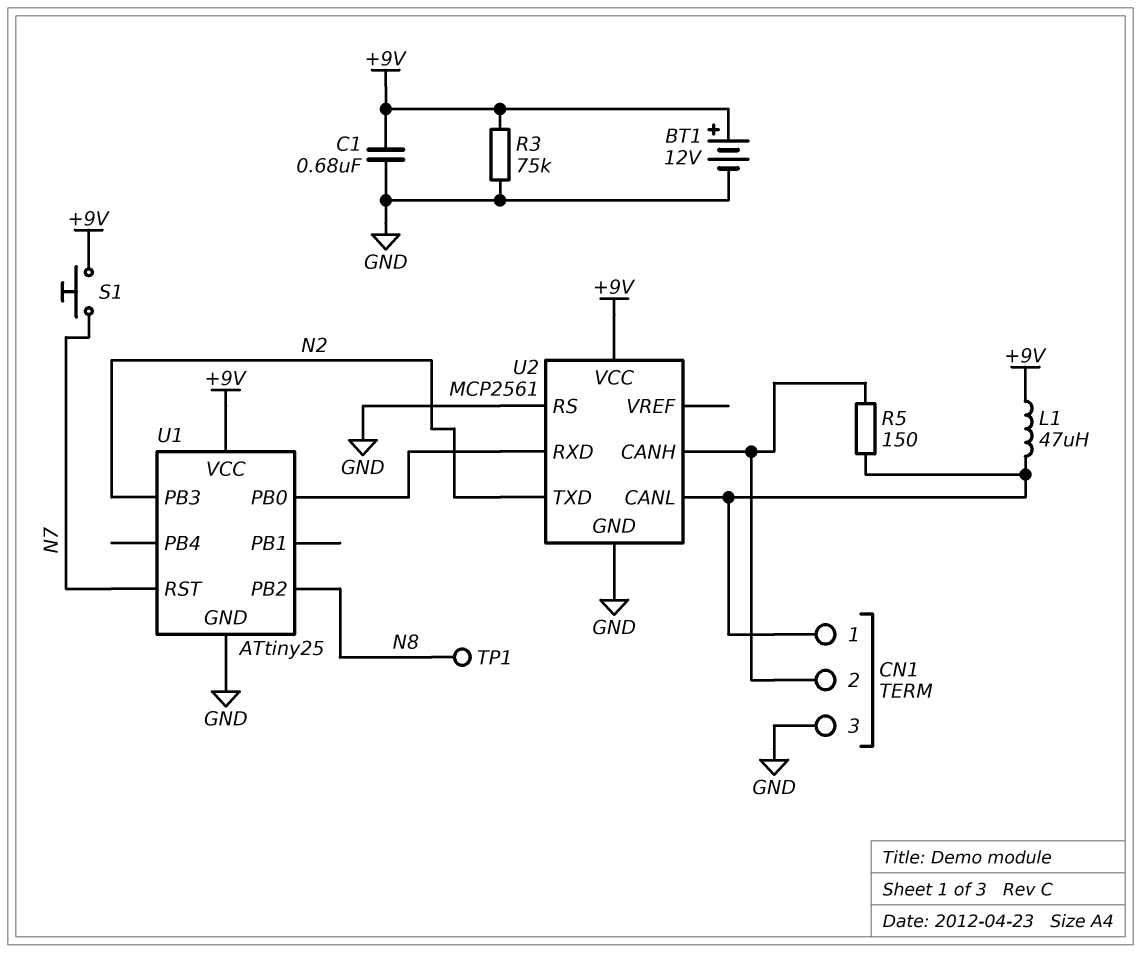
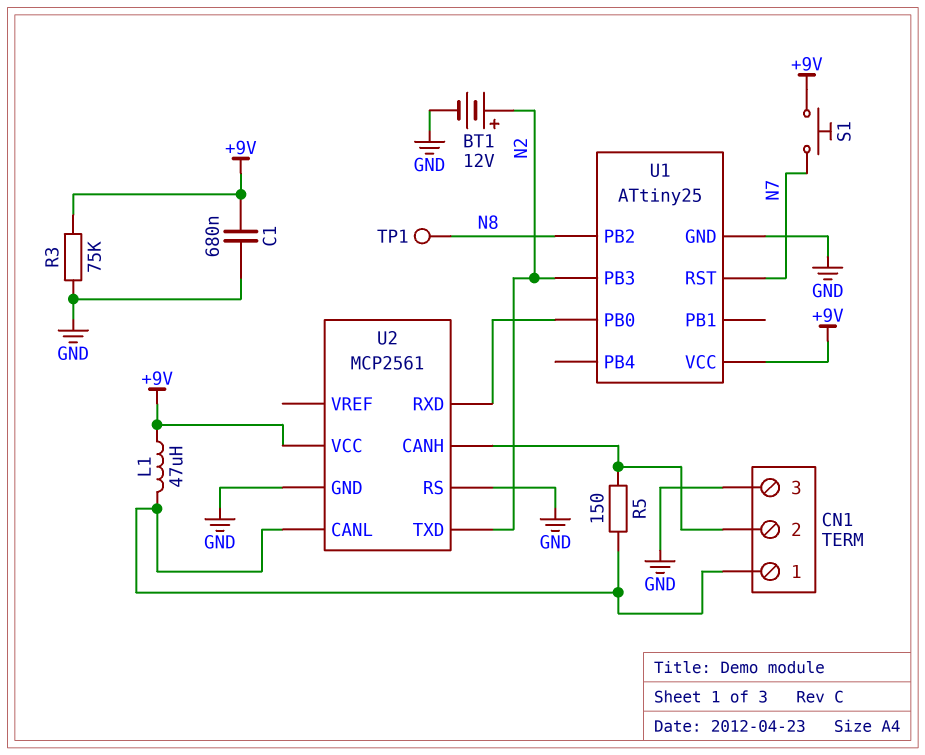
BT1: 12V (plus +9V, minus GND) -> 12V (plus N2, minus GND)

